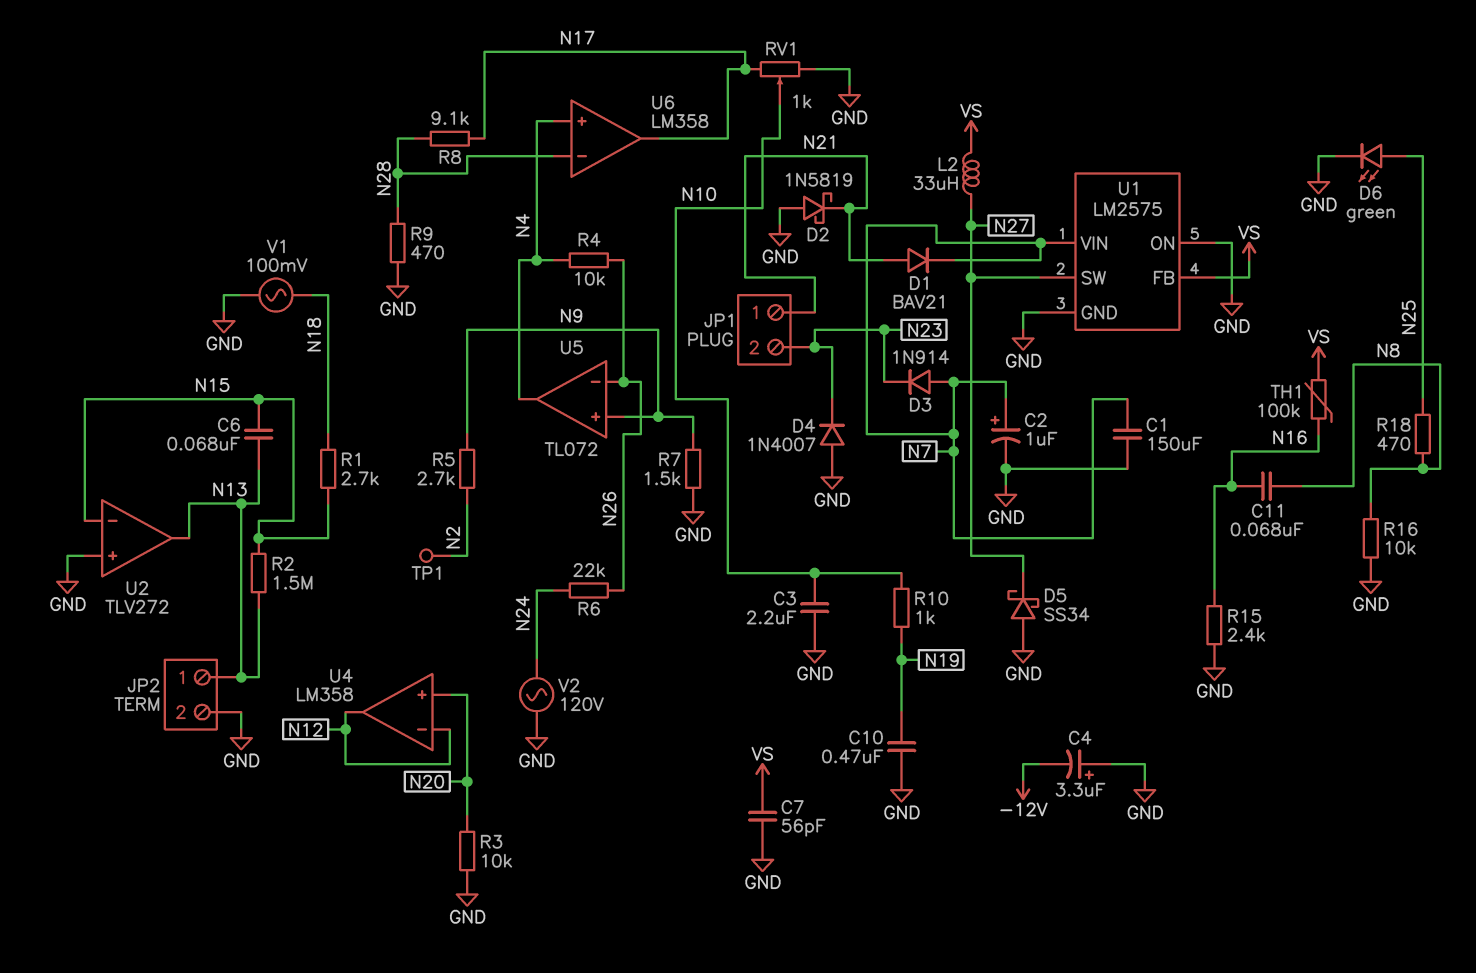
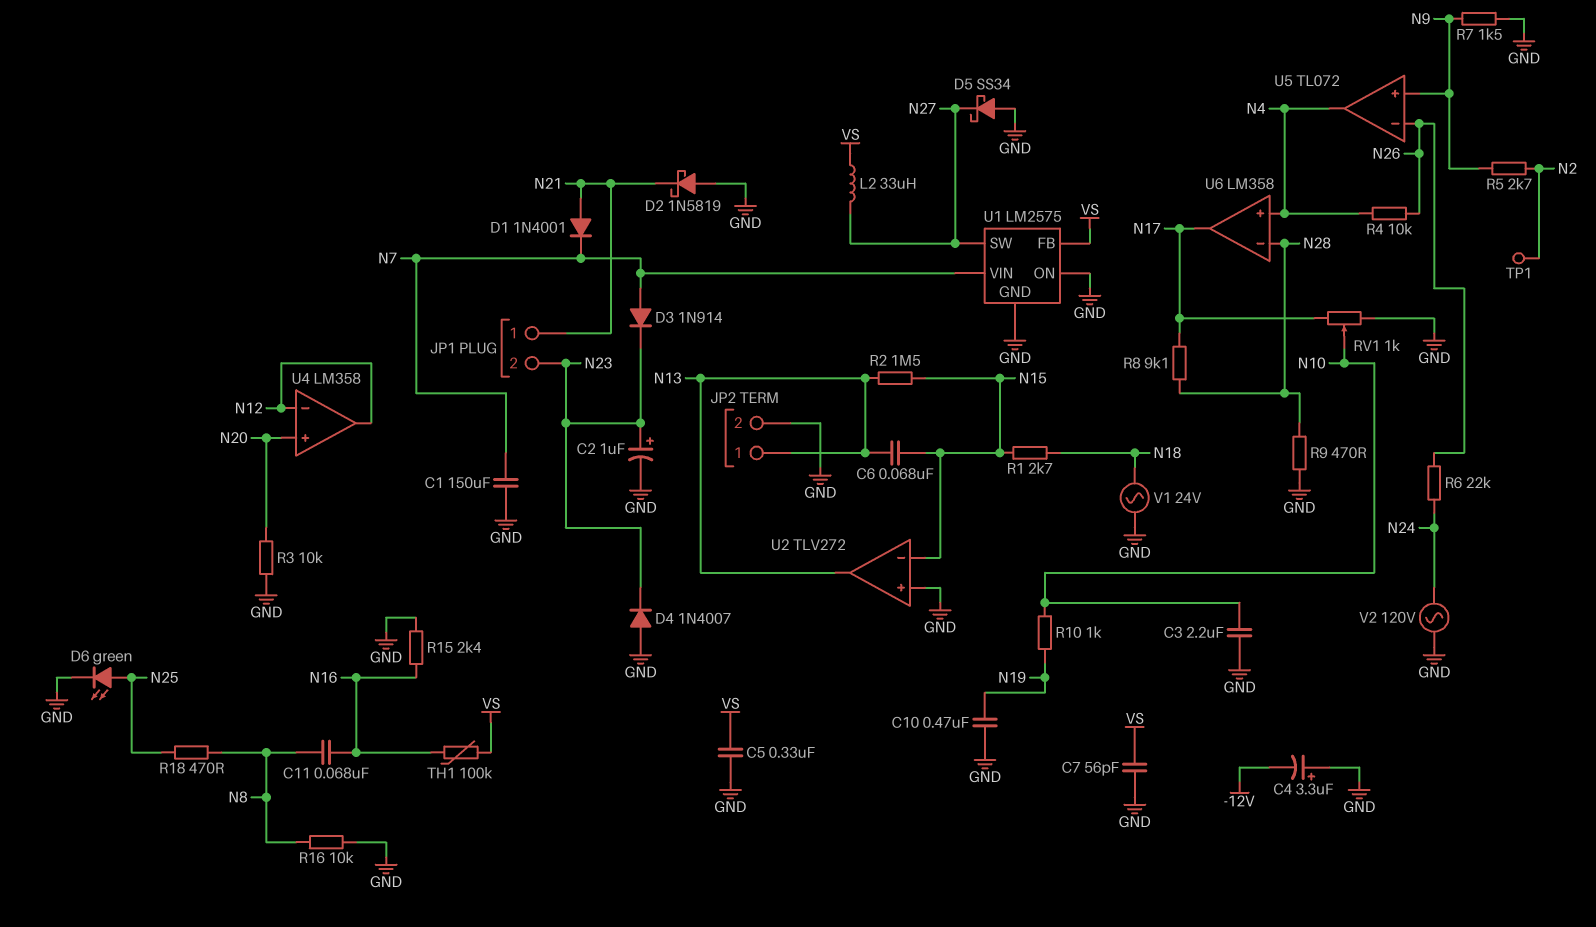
C2: 1uF (plus N7, minus GND) -> 1uF (plus N23, minus GND)
C5: none -> 330nF (GND, VS)
D1: diode BAV21 (A N21, K N7) -> diode 1N4001 (A N21, K N7)
V1: AC 100mV (GND, N18) -> AC 24V (GND, N18)

